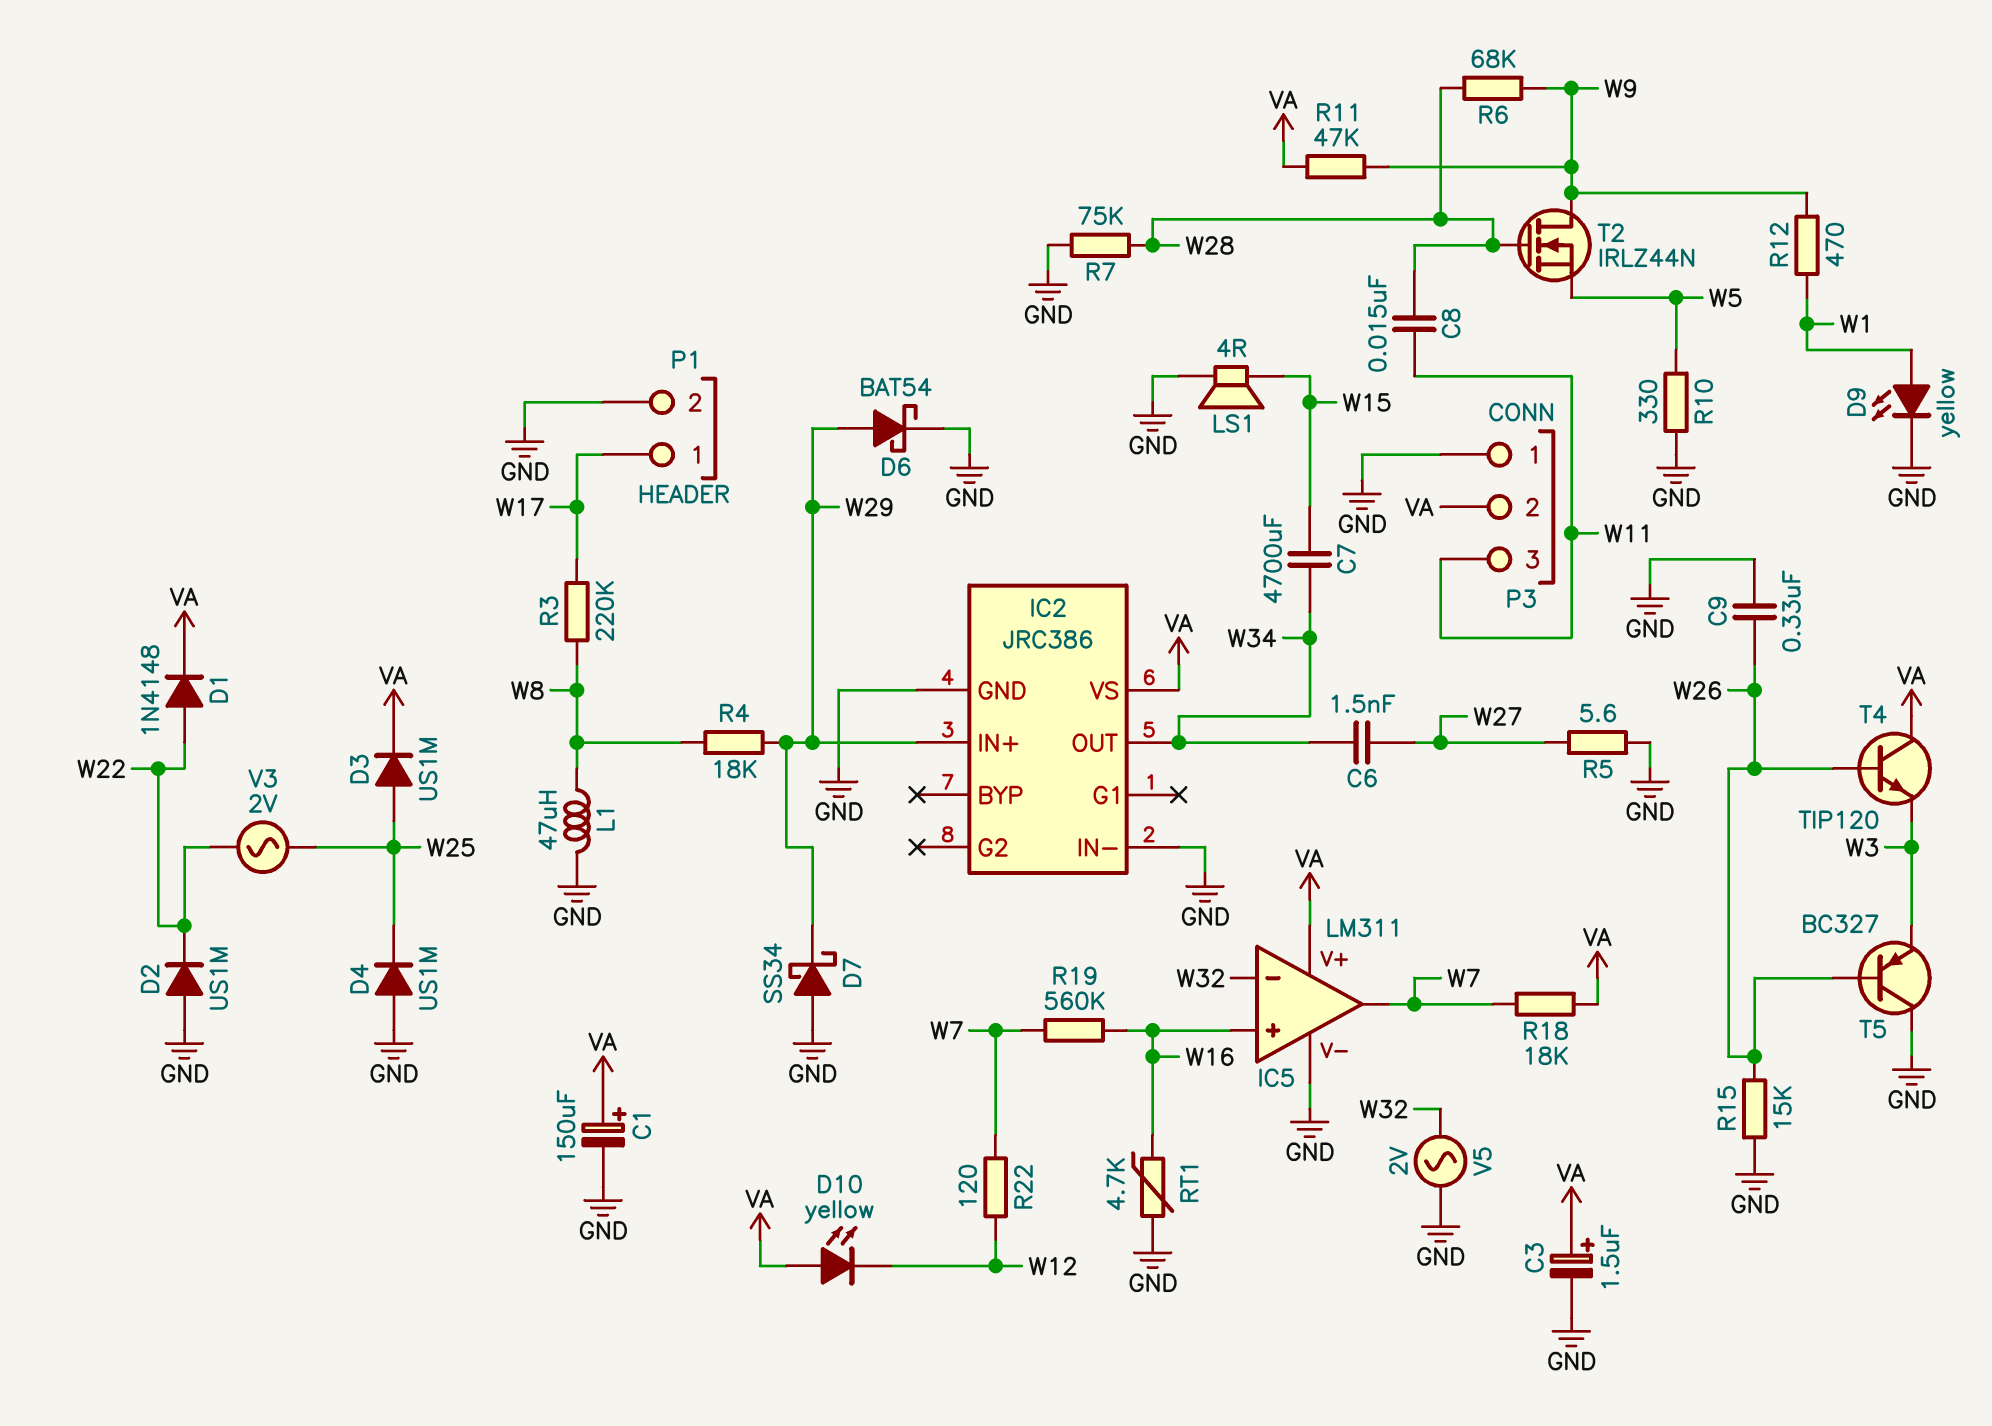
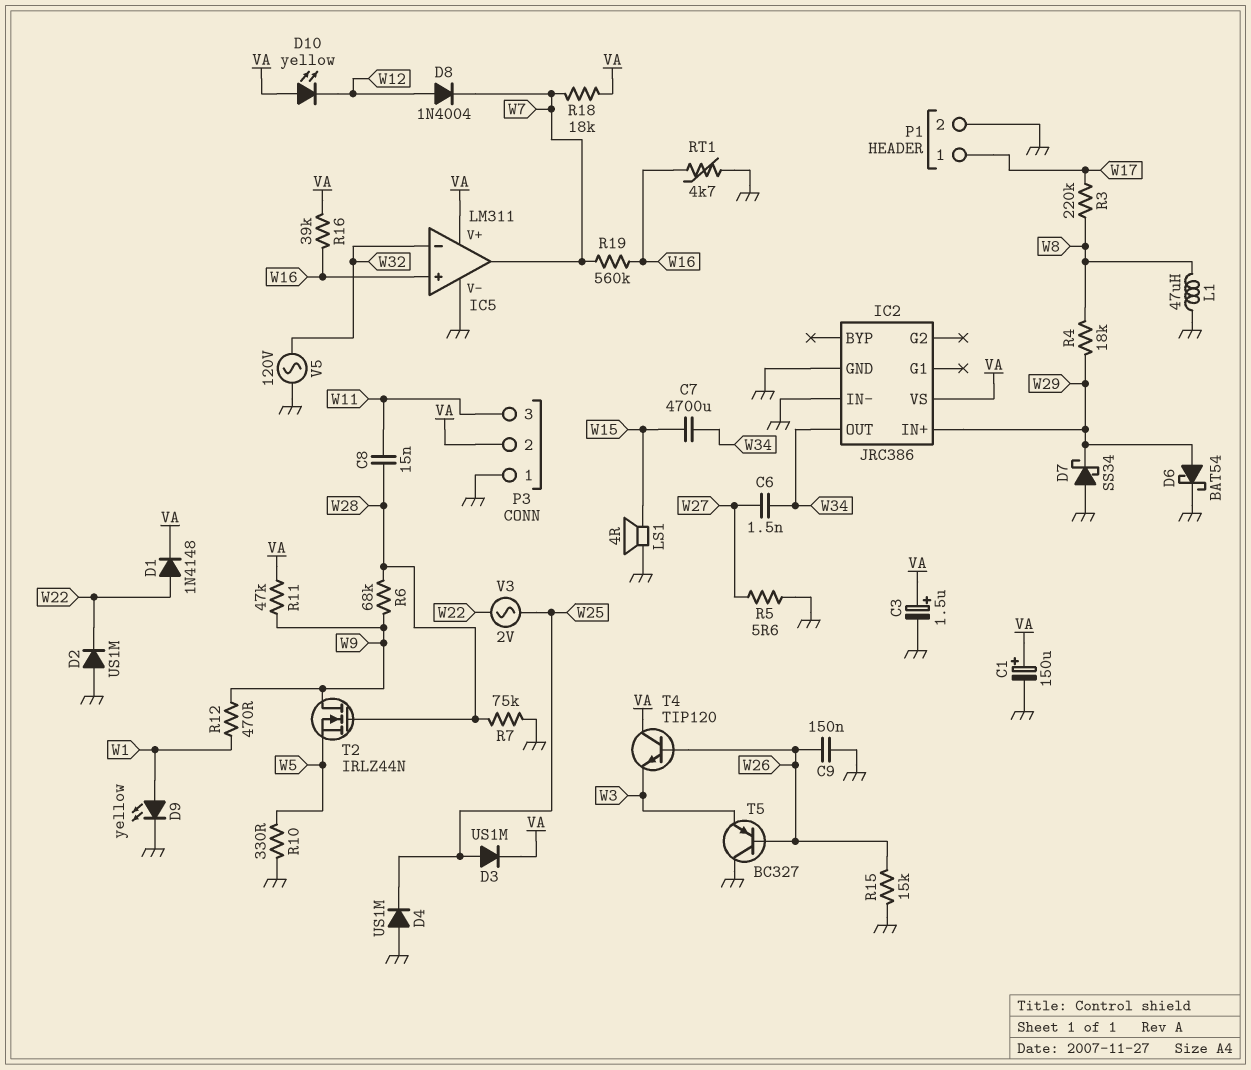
C9: 330nF (GND, W26) -> 150nF (GND, W26)
D8: none -> diode 1N4004 (A W12, K W7)
R16: none -> 39k (VA, W16)
R22: 120 (W7, W12) -> none
V5: AC 2V (GND, W32) -> AC 120V (GND, W32)

